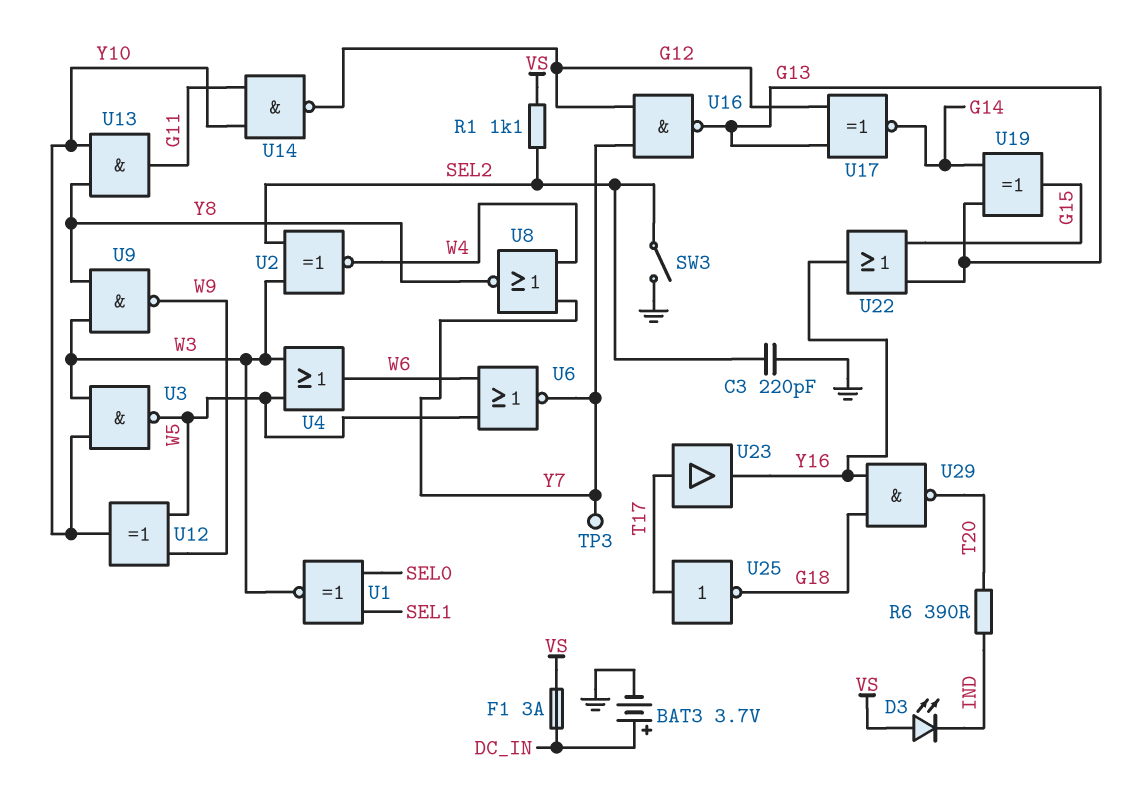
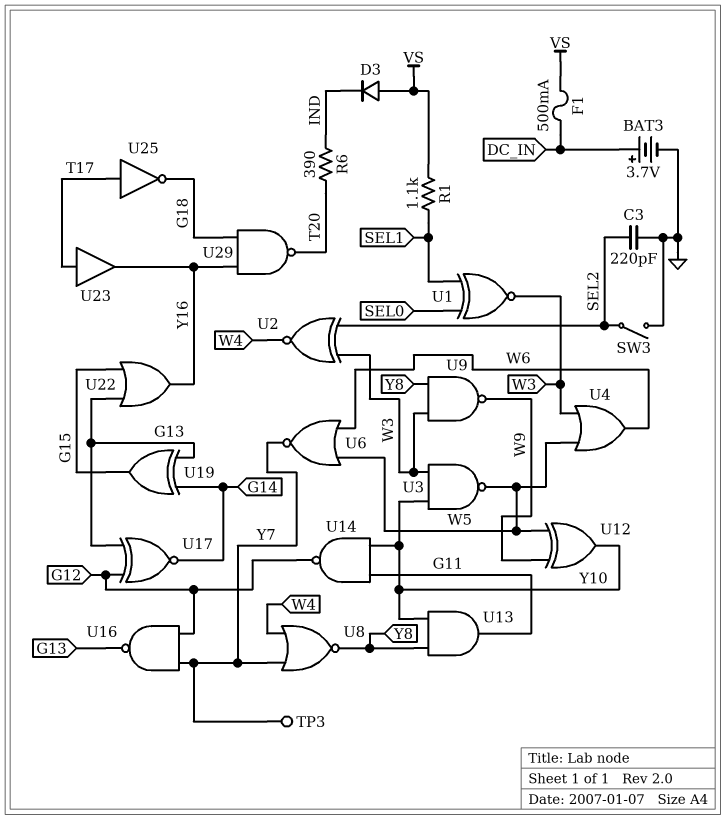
D3: LED (A VS, K IND) -> diode (A VS, K IND)
F1: 3A (DC_IN, VS) -> 500mA (DC_IN, VS)
R1: 1.1k (SEL2, VS) -> 1.1k (SEL1, VS)

